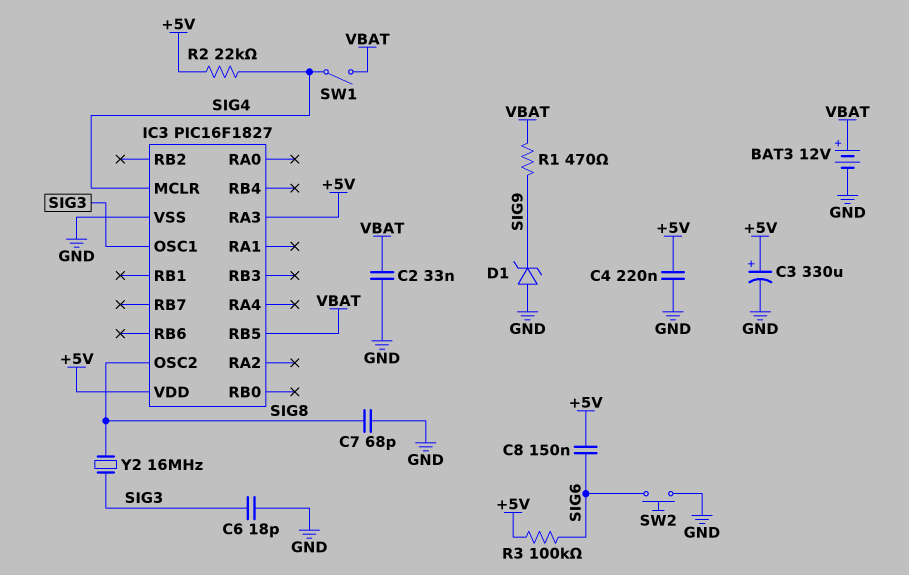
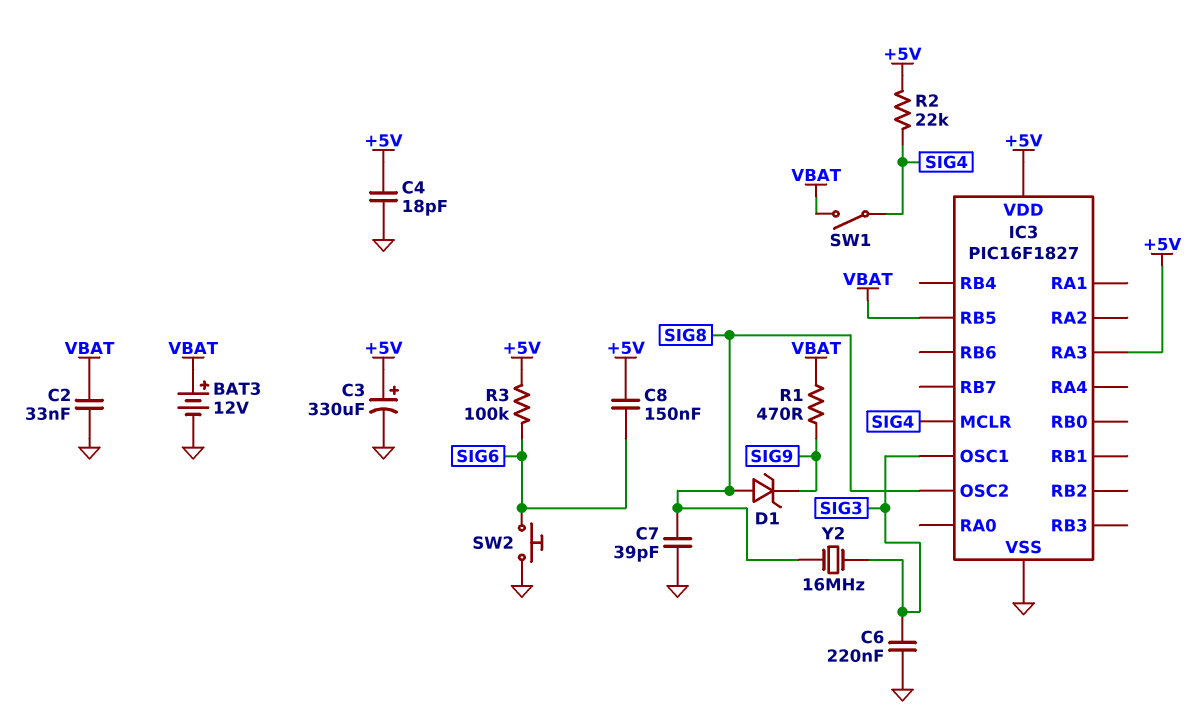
C4: 220nF (+5V, GND) -> 18pF (+5V, GND)
C6: 18pF (GND, SIG3) -> 220nF (GND, SIG3)
C7: 68pF (GND, SIG8) -> 39pF (GND, SIG8)
D1: zener (A GND, K SIG9) -> zener (A SIG8, K SIG9)

